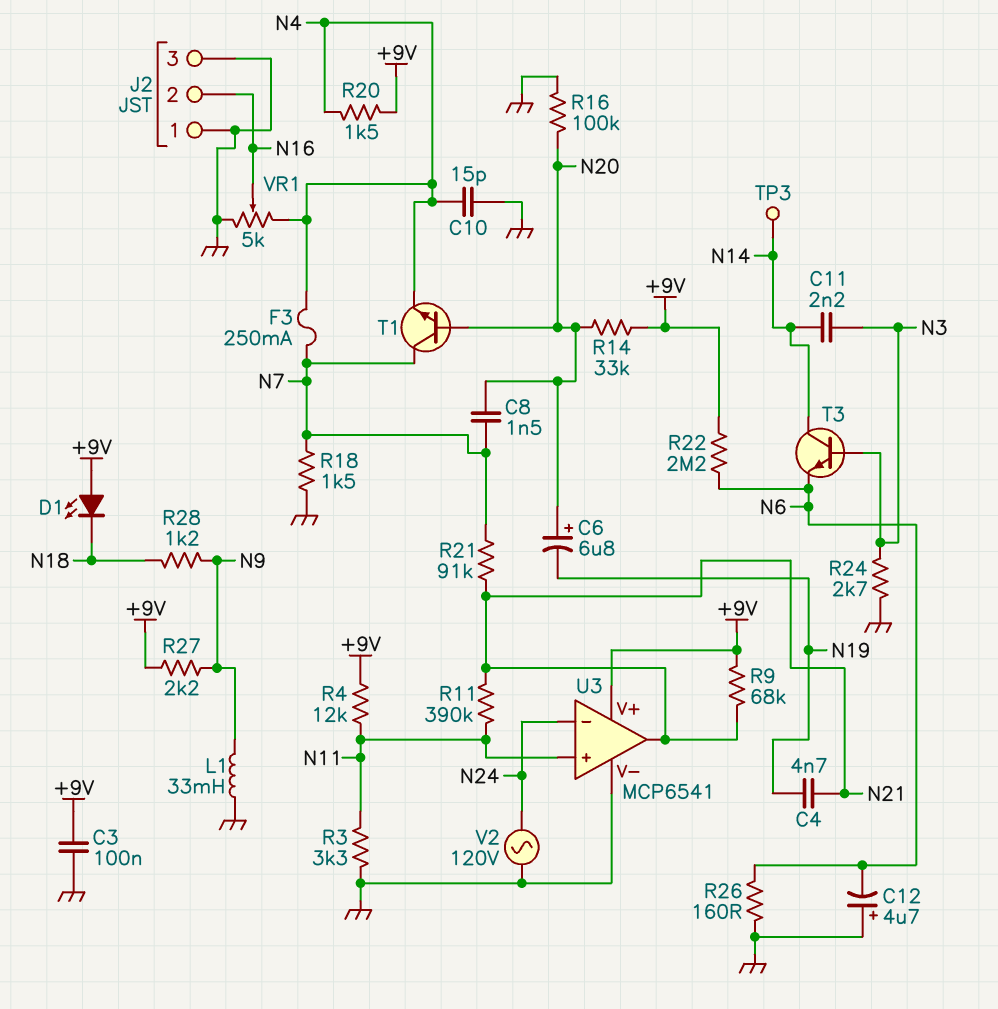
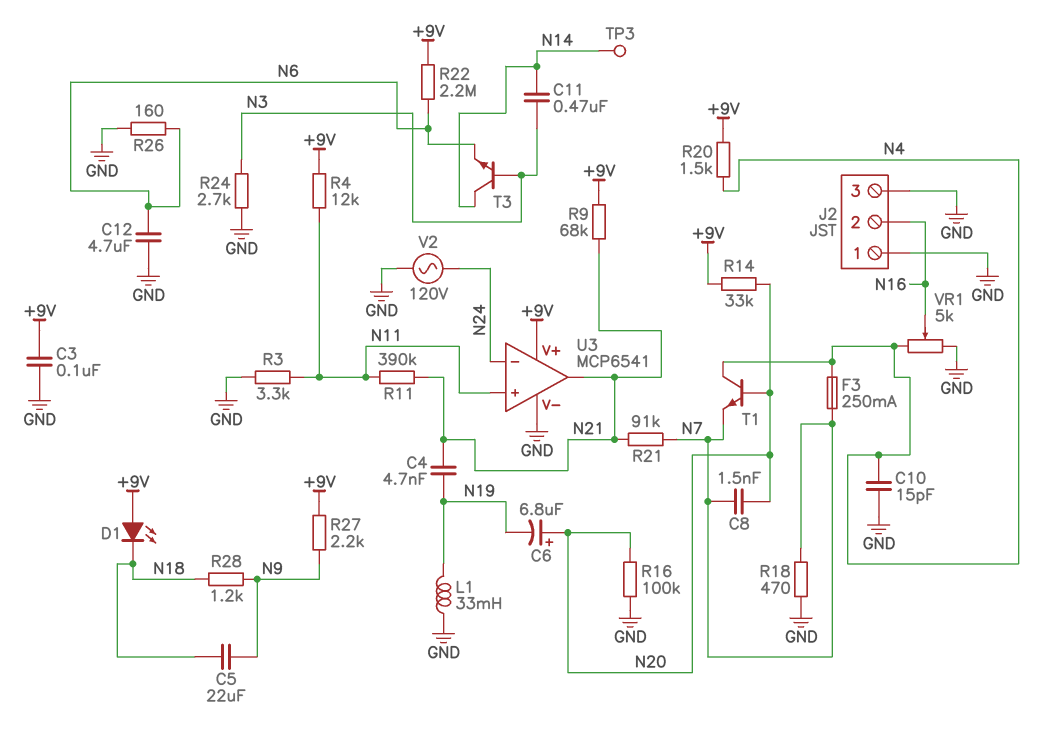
C5: none -> 22uF (N9, N18)
C11: 2.2nF (N3, N14) -> 470nF (N3, N14)
C12: 4.7uF (plus GND, minus N6) -> 4.7uF (GND, N6)
L1: 33mH (GND, N9) -> 33mH (GND, N19)
R18: 1.5k (GND, N7) -> 470 (GND, N7)
T1: NPN (B N20, C N7, E N4) -> NPN (B N20, C N4, E N7)

